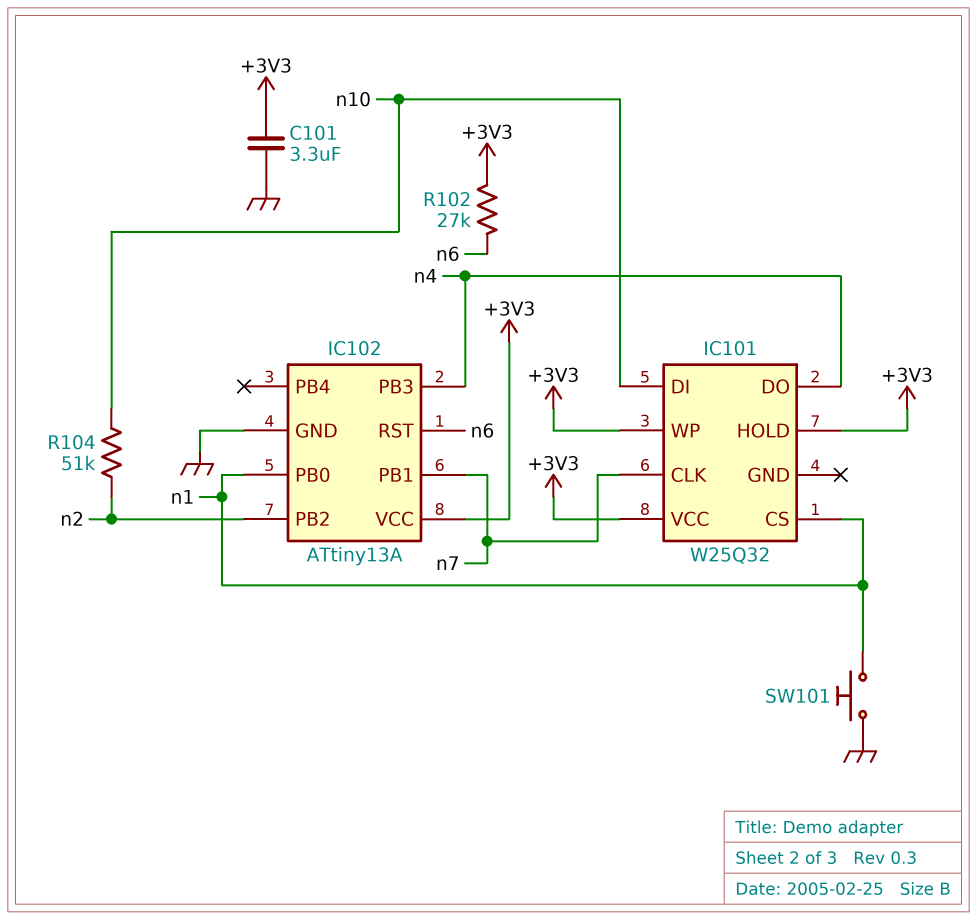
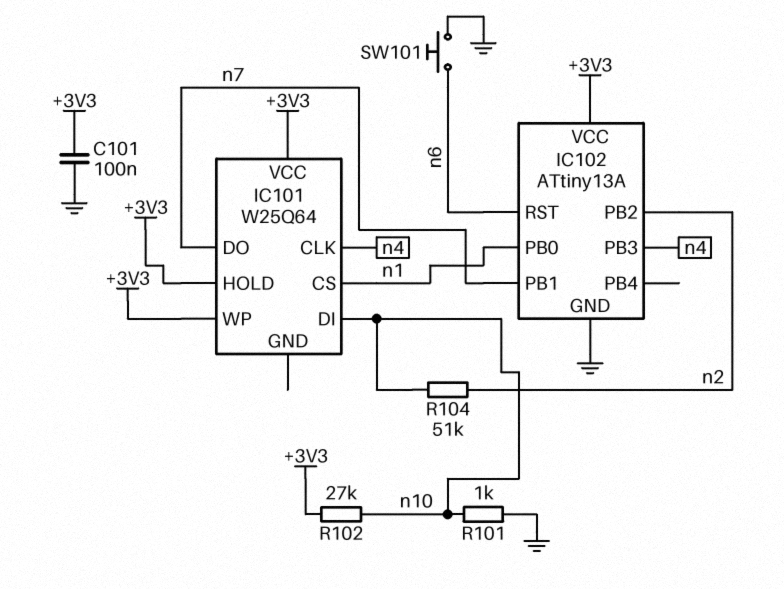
C101: 3.3uF (+3V3, GND) -> 100nF (+3V3, GND)
IC101: W25Q32 -> W25Q64
IC101 pin CLK: n7 -> n4
IC101 pin DO: n4 -> n7
R101: none -> 1k (GND, n10)
R102: 27k (+3V3, n6) -> 27k (+3V3, n10)
SW101: button (GND, n1) -> button (GND, n6)

